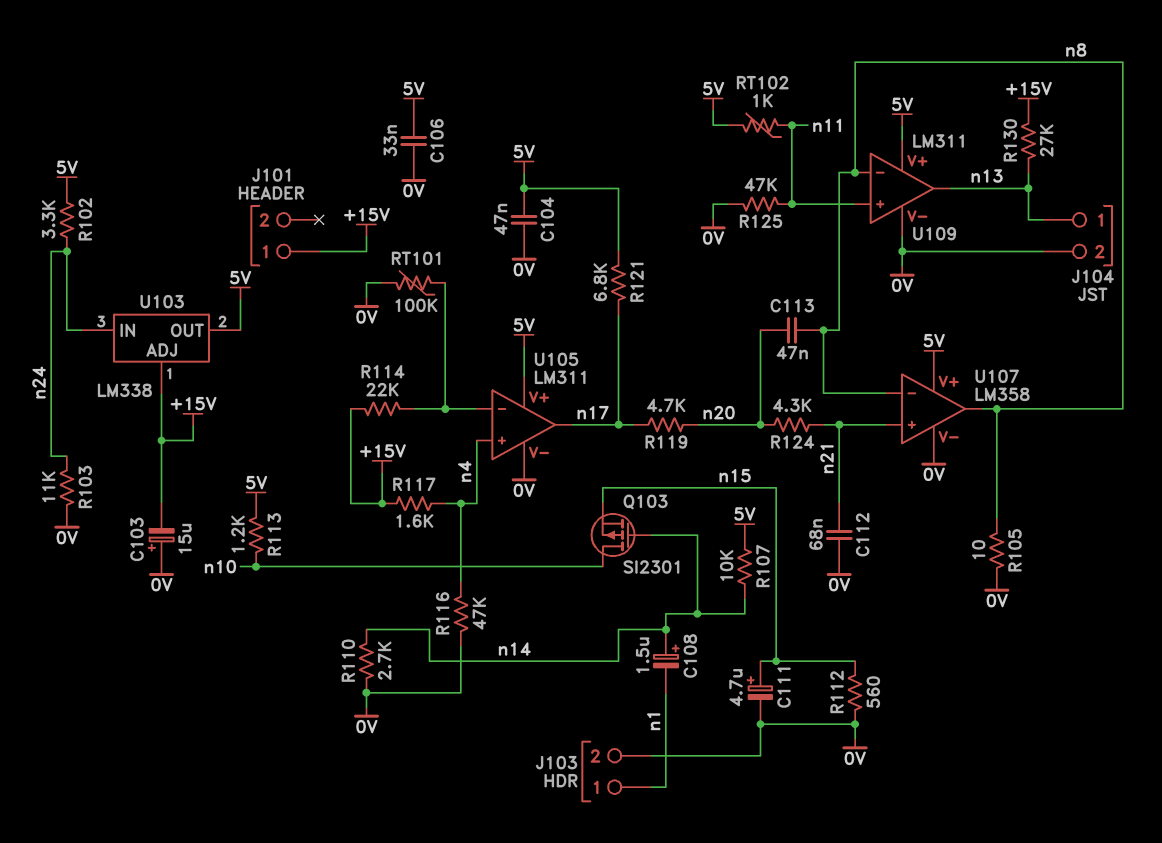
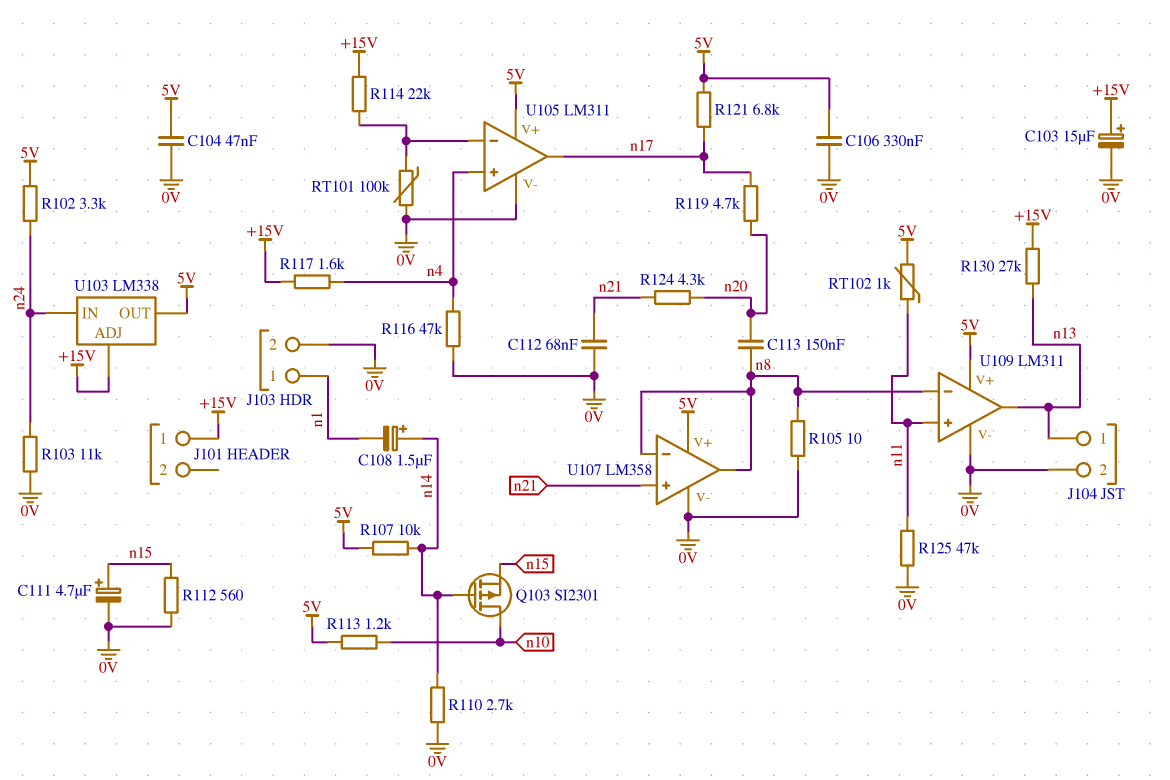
C103: 15uF (plus 0V, minus +15V) -> 15uF (plus +15V, minus 0V)
C106: 33nF (0V, 5V) -> 330nF (0V, 5V)
C113: 47nF (n8, n20) -> 150nF (n8, n20)

